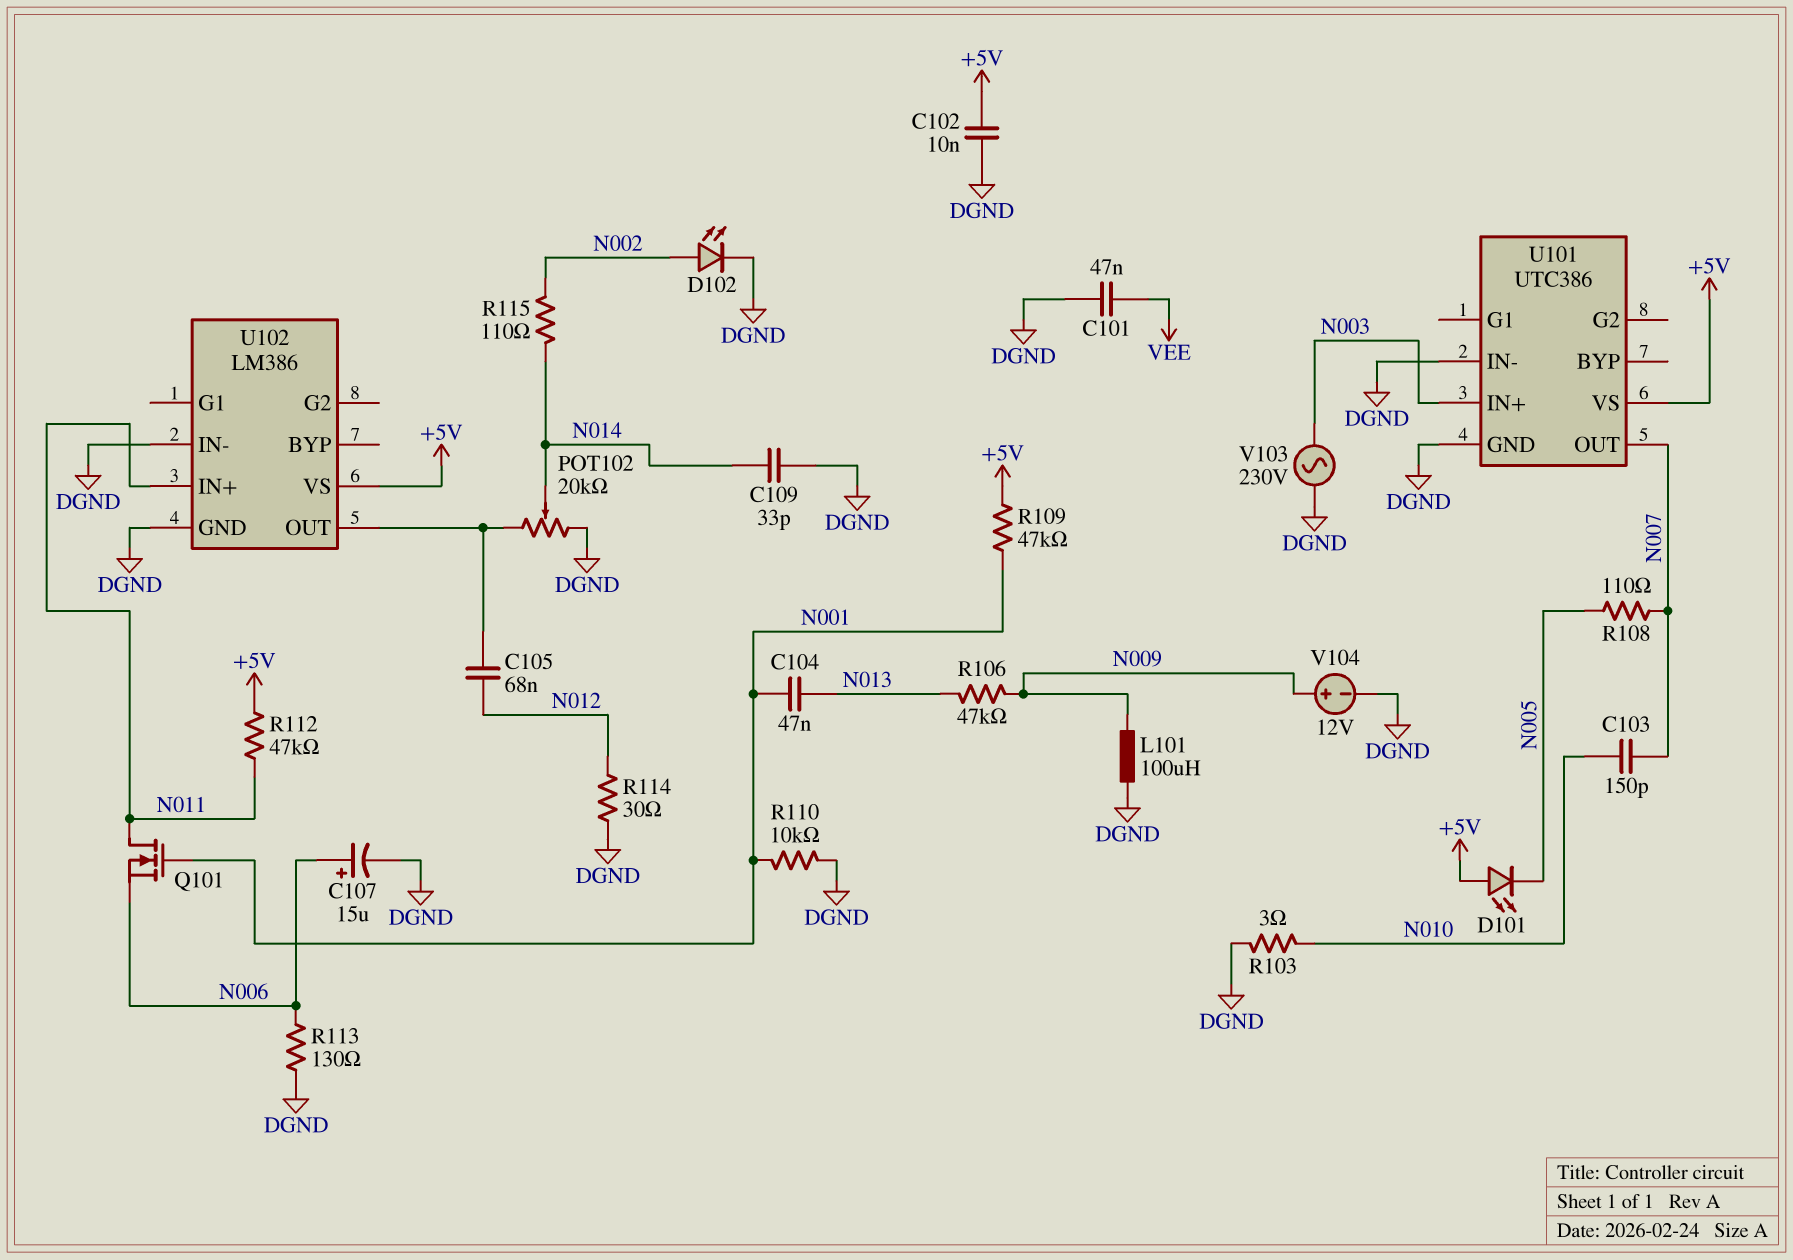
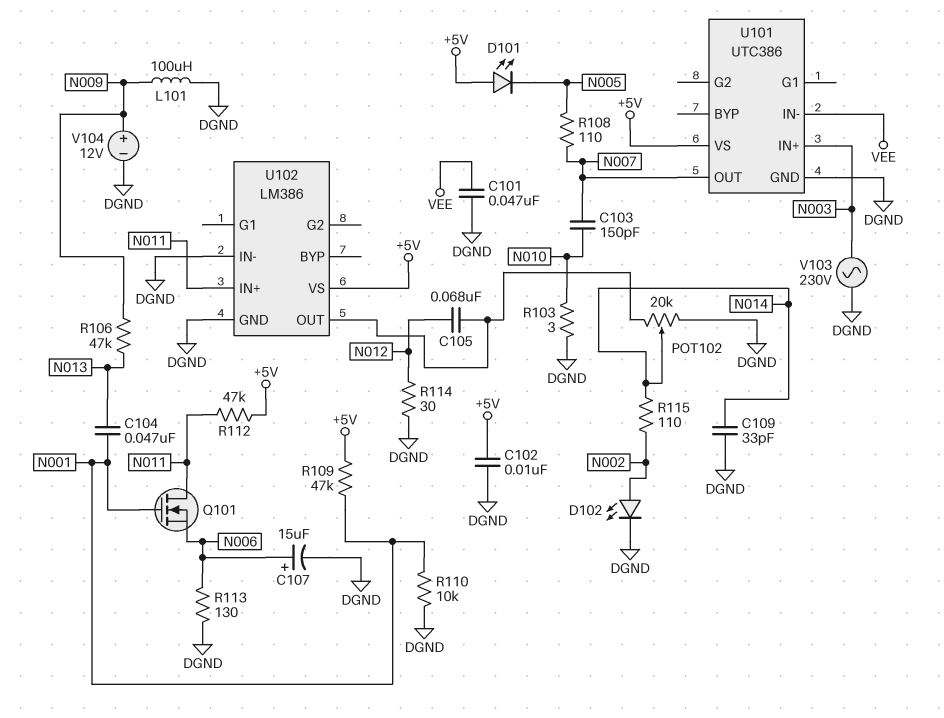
U101 pin IN-: DGND -> VEE

